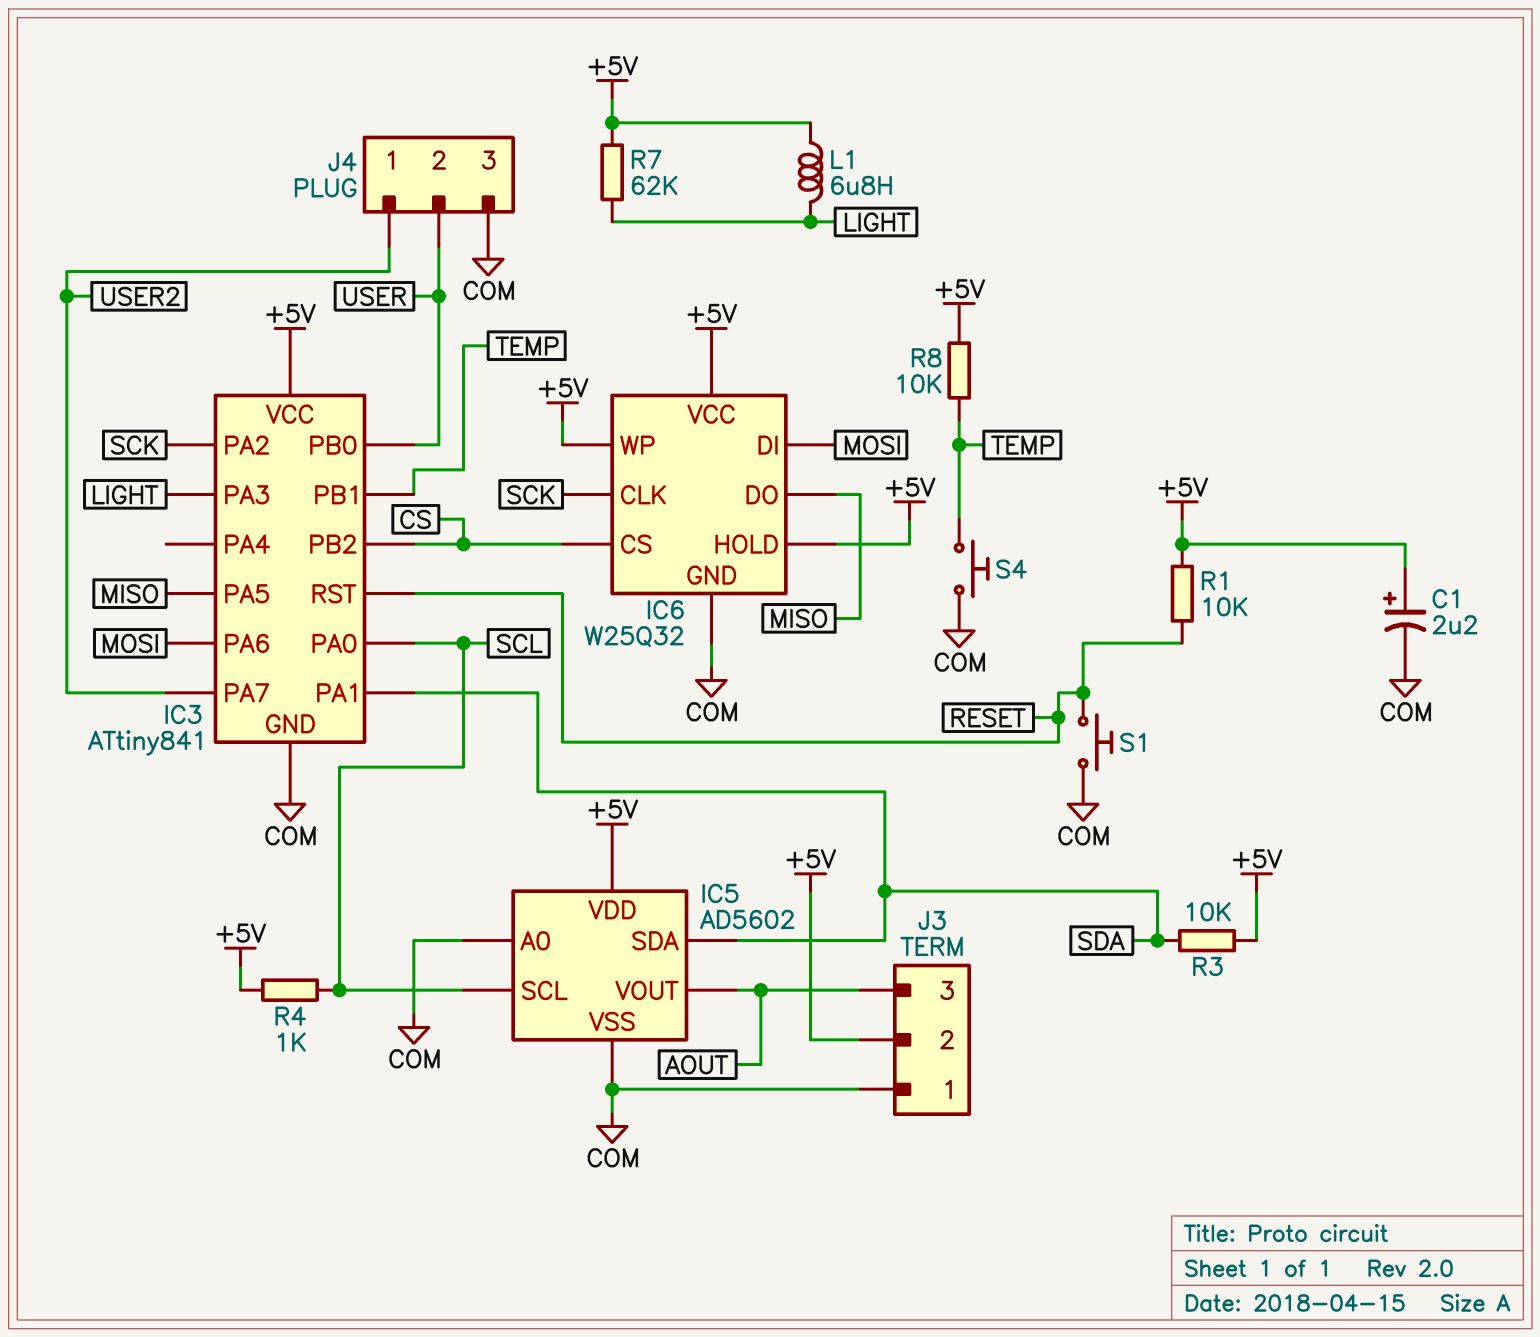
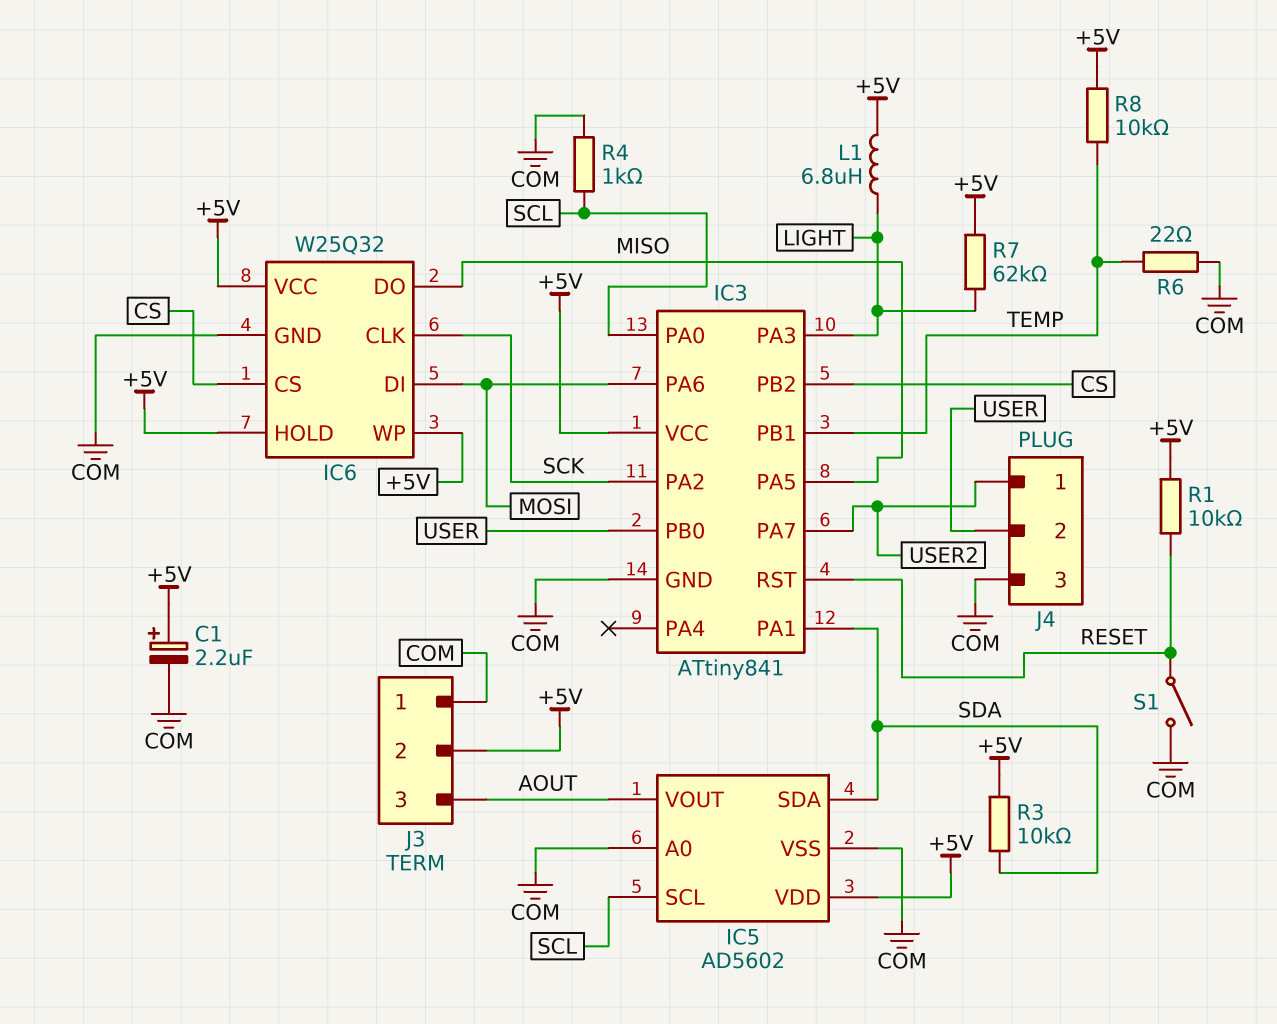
R4: 1k (+5V, SCL) -> 1k (COM, SCL)
R6: none -> 22 (COM, TEMP)
S1: button (COM, RESET) -> switch (COM, RESET)
S4: button (COM, TEMP) -> none

